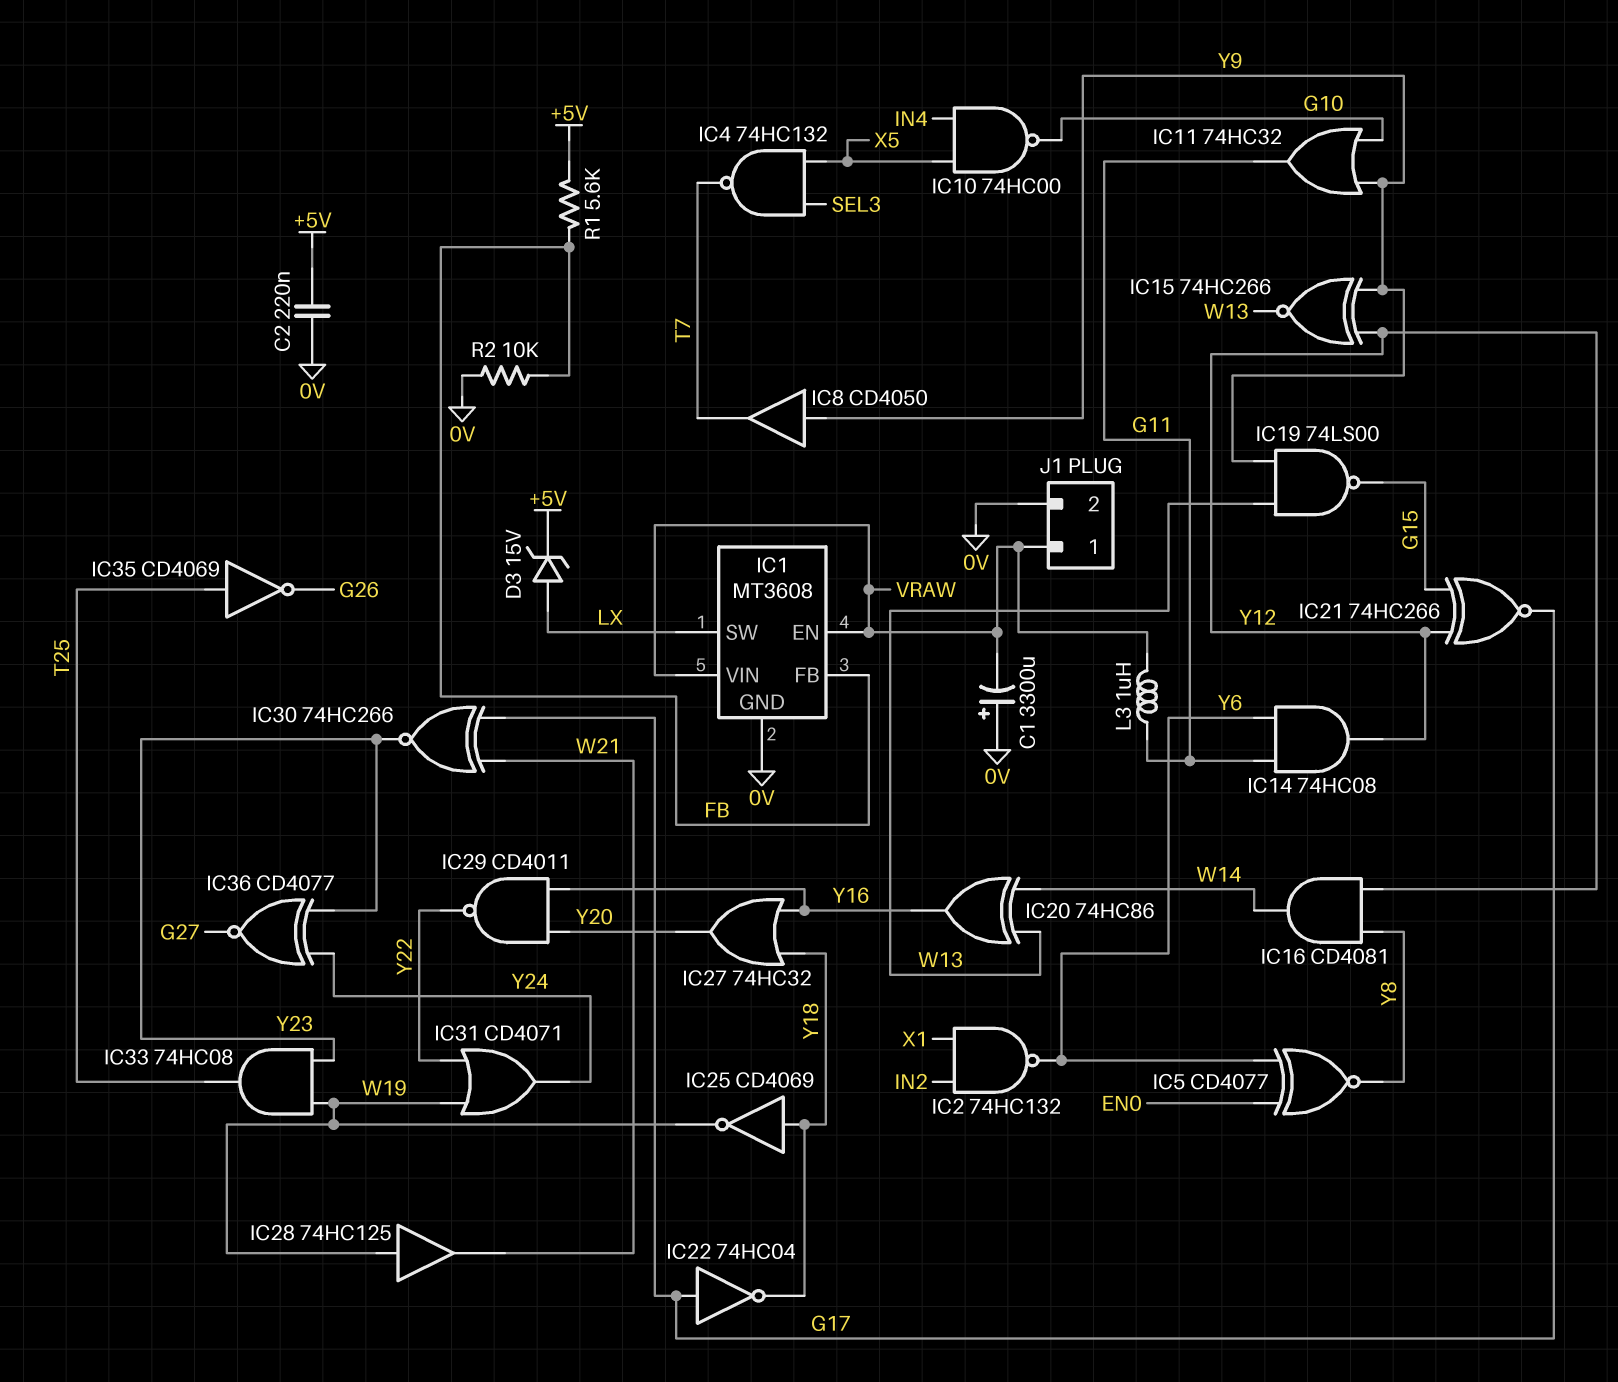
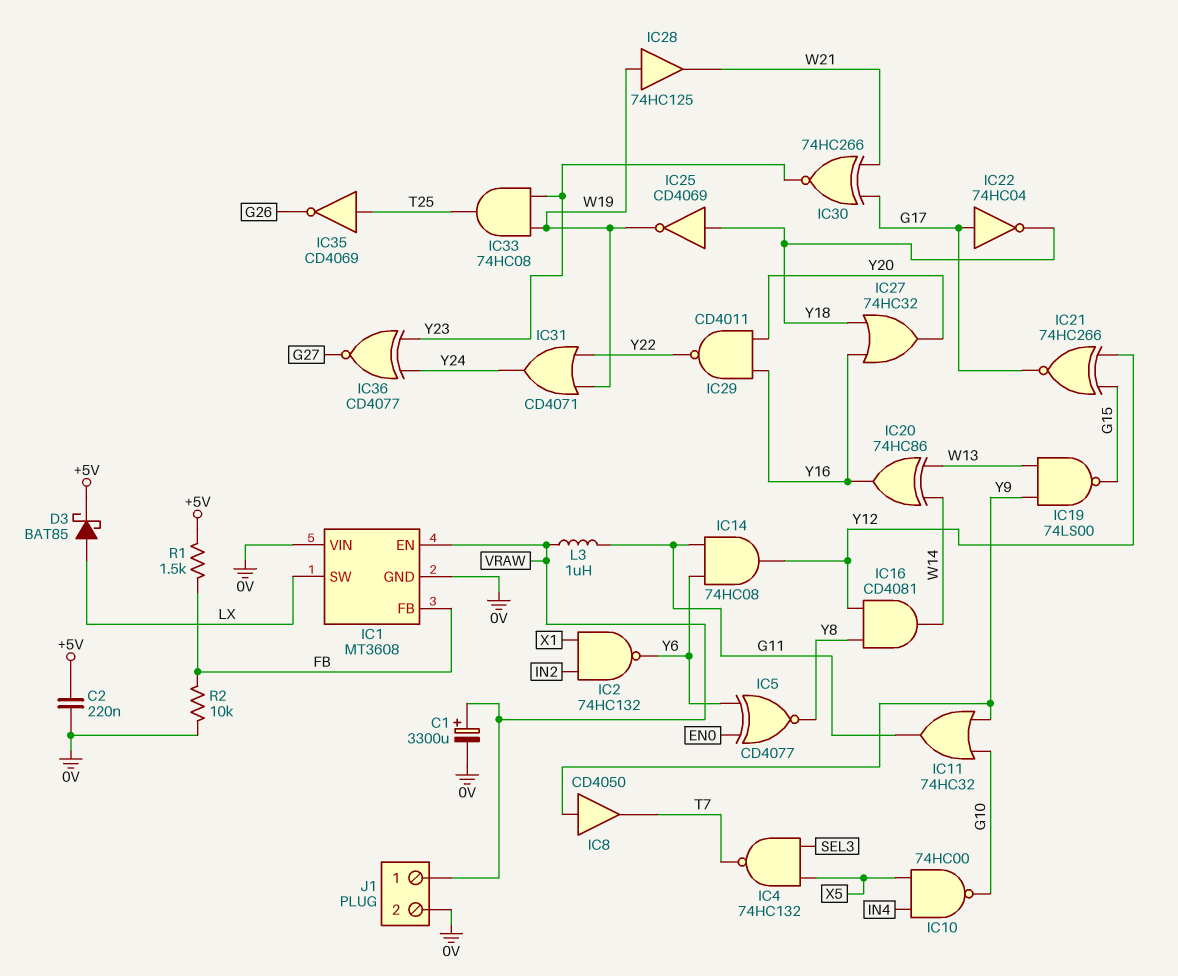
C1: 3300uF (plus 0V, minus VRAW) -> 3300uF (plus VRAW, minus 0V)
D3: zener 15V (A LX, K +5V) -> schottky BAT85 (A LX, K +5V)
IC1 pin VIN: VRAW -> 0V
IC15: XNOR 74HC266 (in Y9, in Y12, out W13) -> none
R1: 5.6k (+5V, FB) -> 1.5k (+5V, FB)

